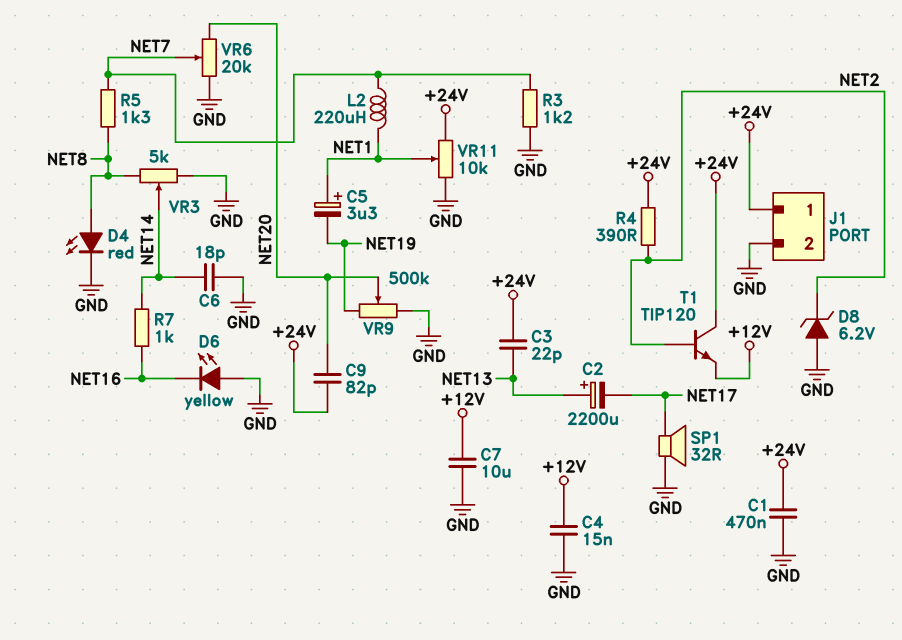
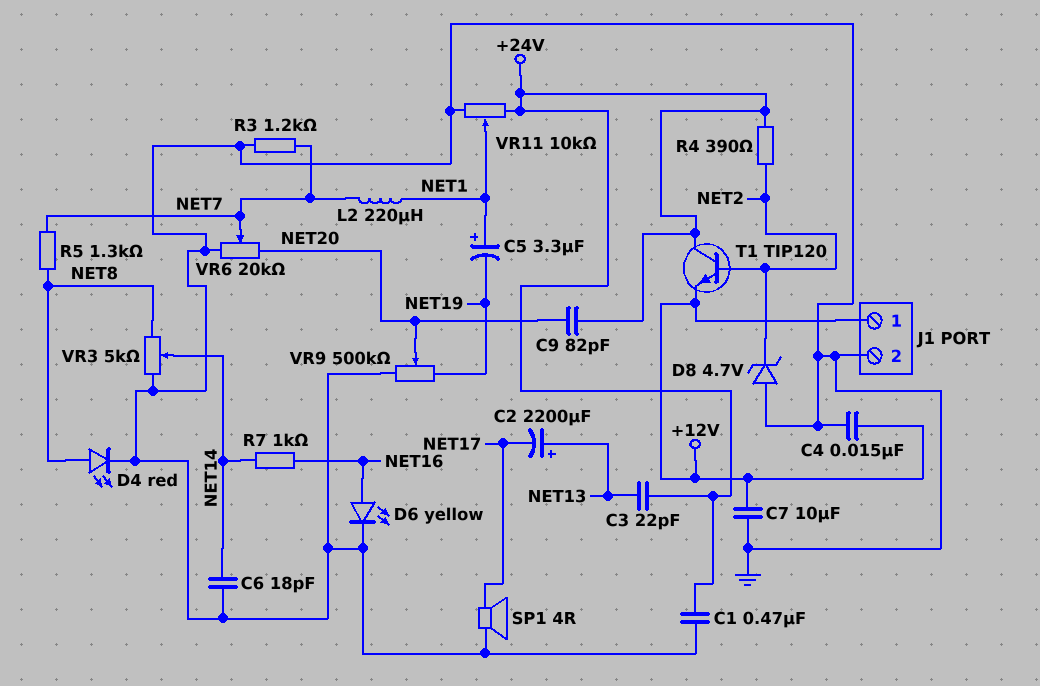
D6: LED yellow (A GND, K NET16) -> LED yellow (A NET16, K GND)
D8: zener 6.2V (A GND, K NET2) -> zener 4.7V (A GND, K NET2)
J1 pin 1: +24V -> +12V
SP1: speaker 32R (GND, NET17) -> speaker 4R (GND, NET17)

